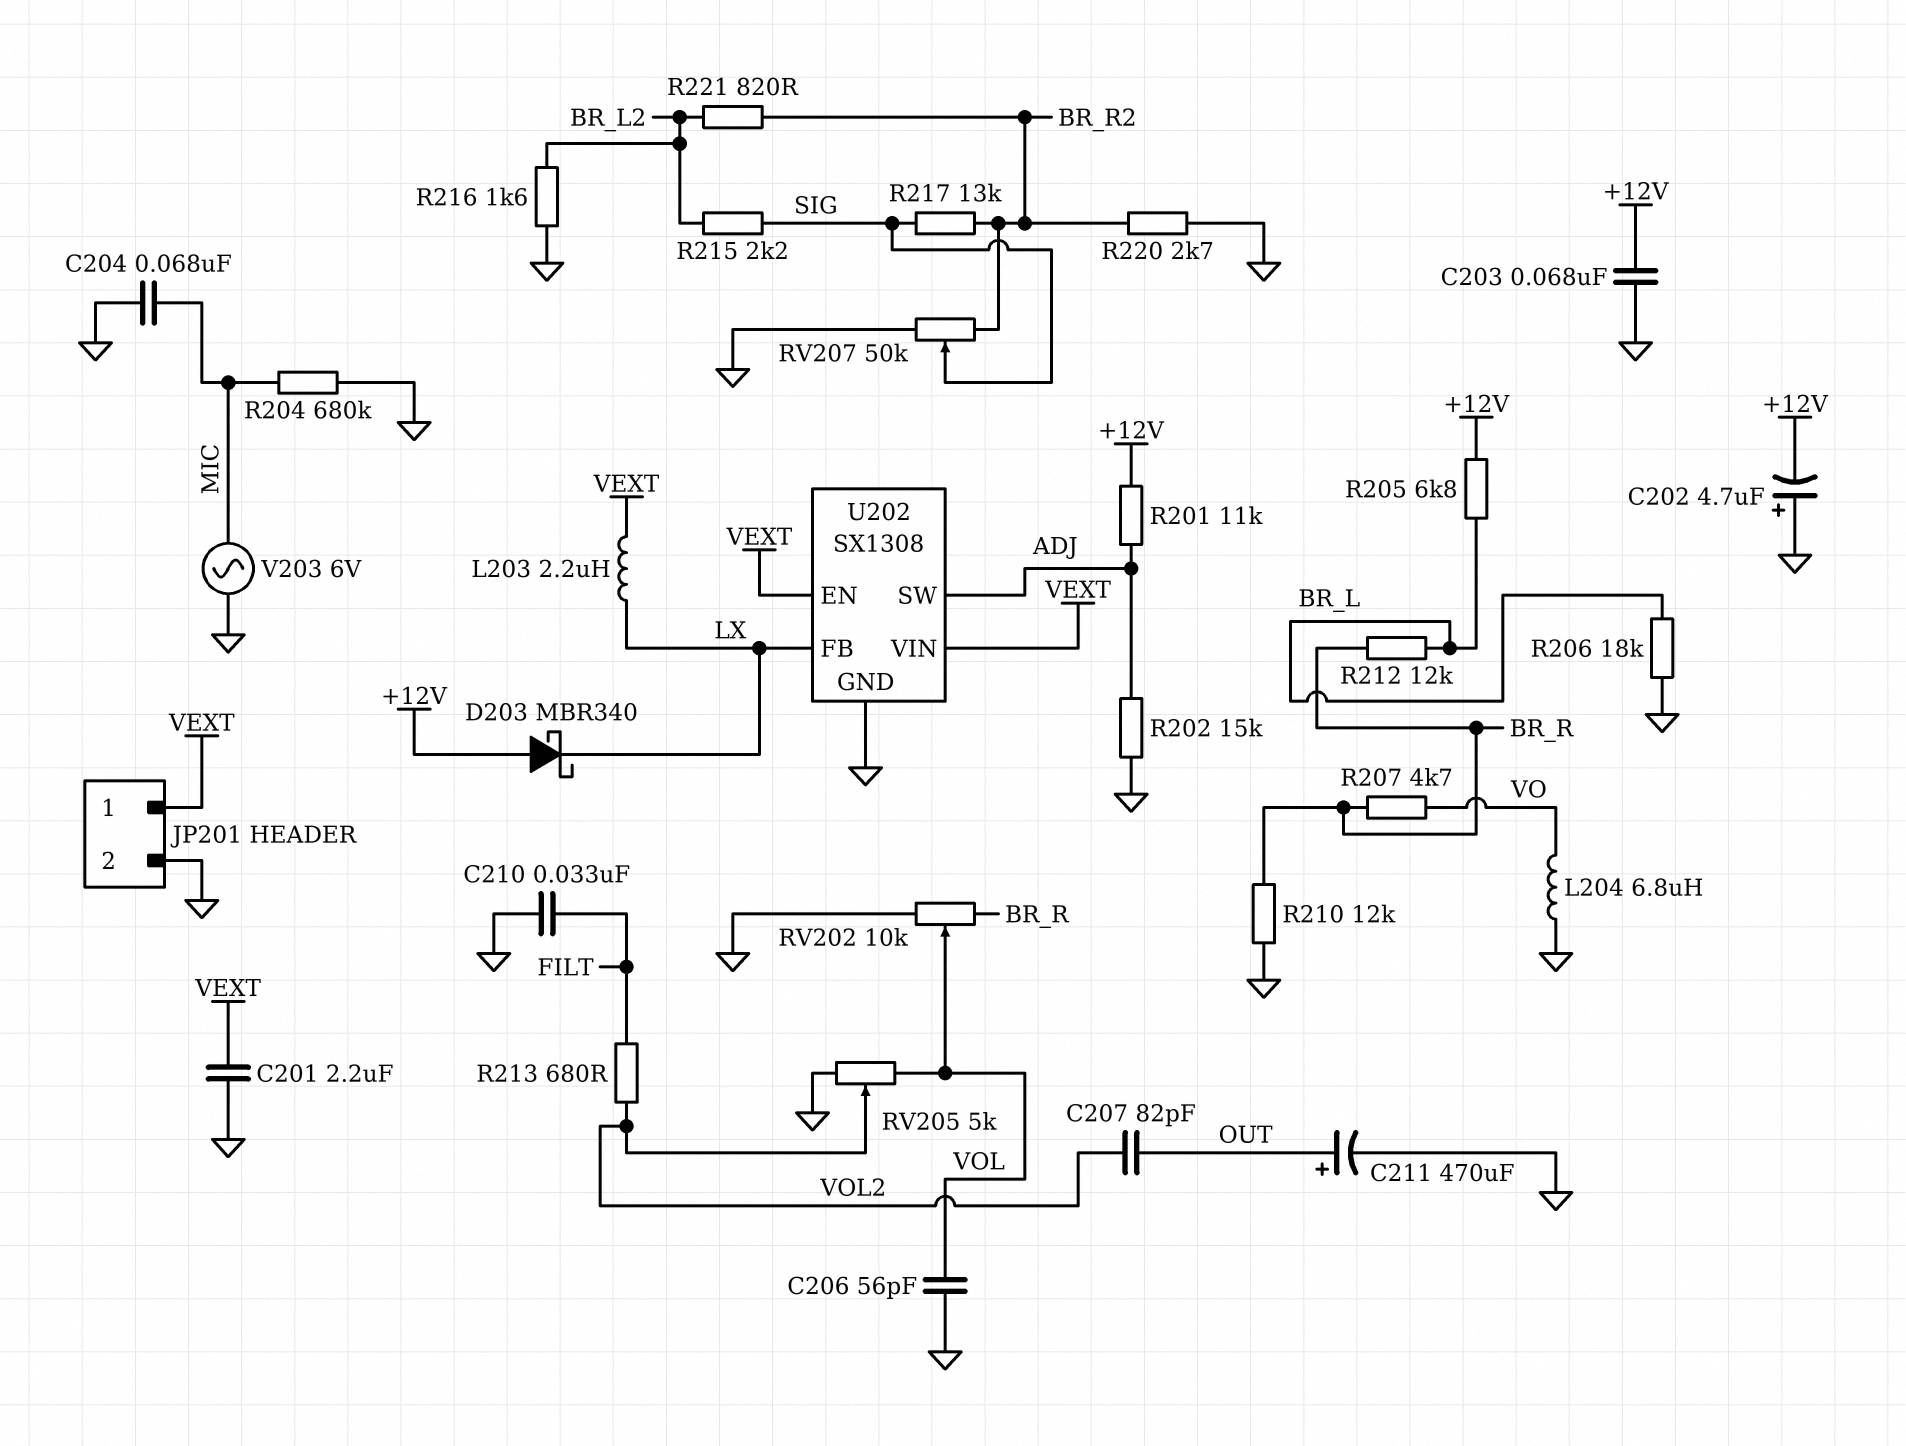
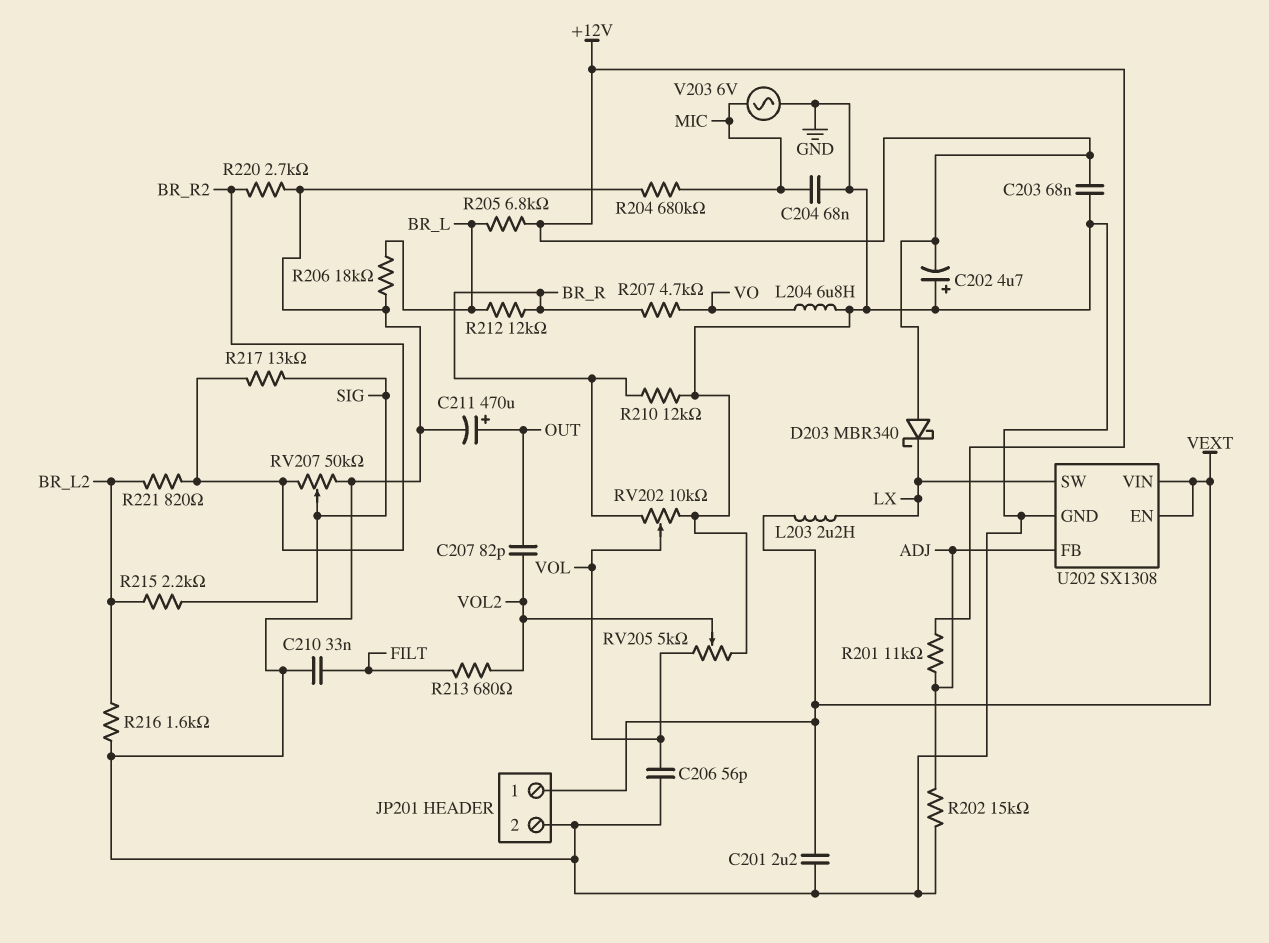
U202 pin FB: LX -> ADJ
U202 pin SW: ADJ -> LX

